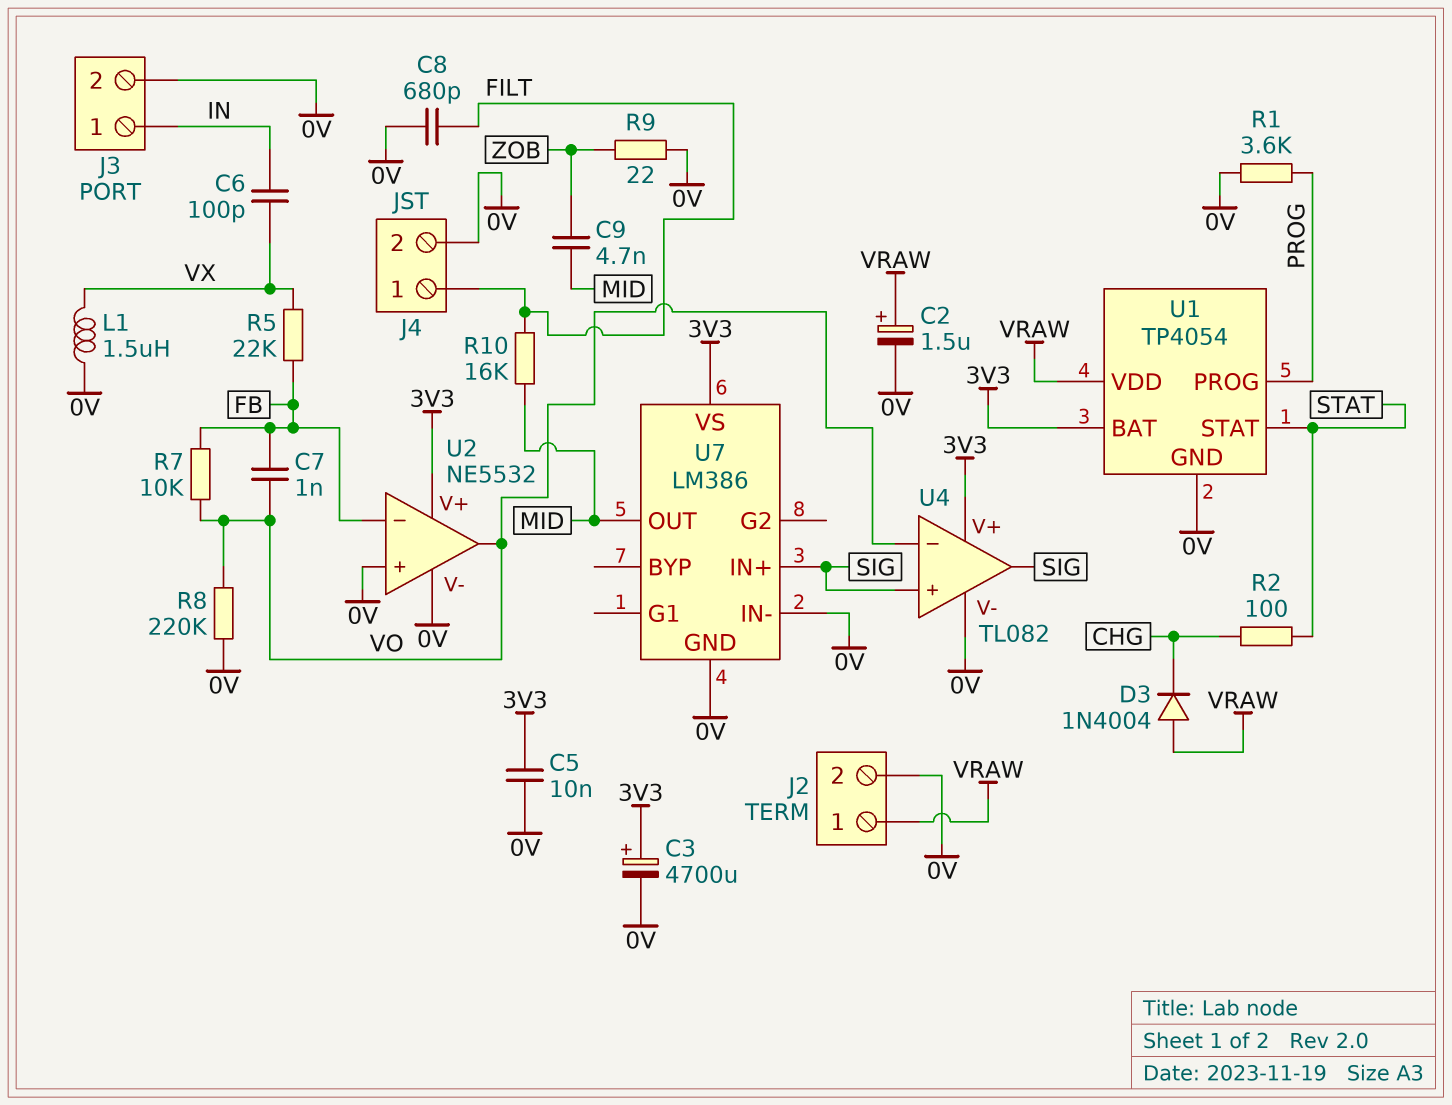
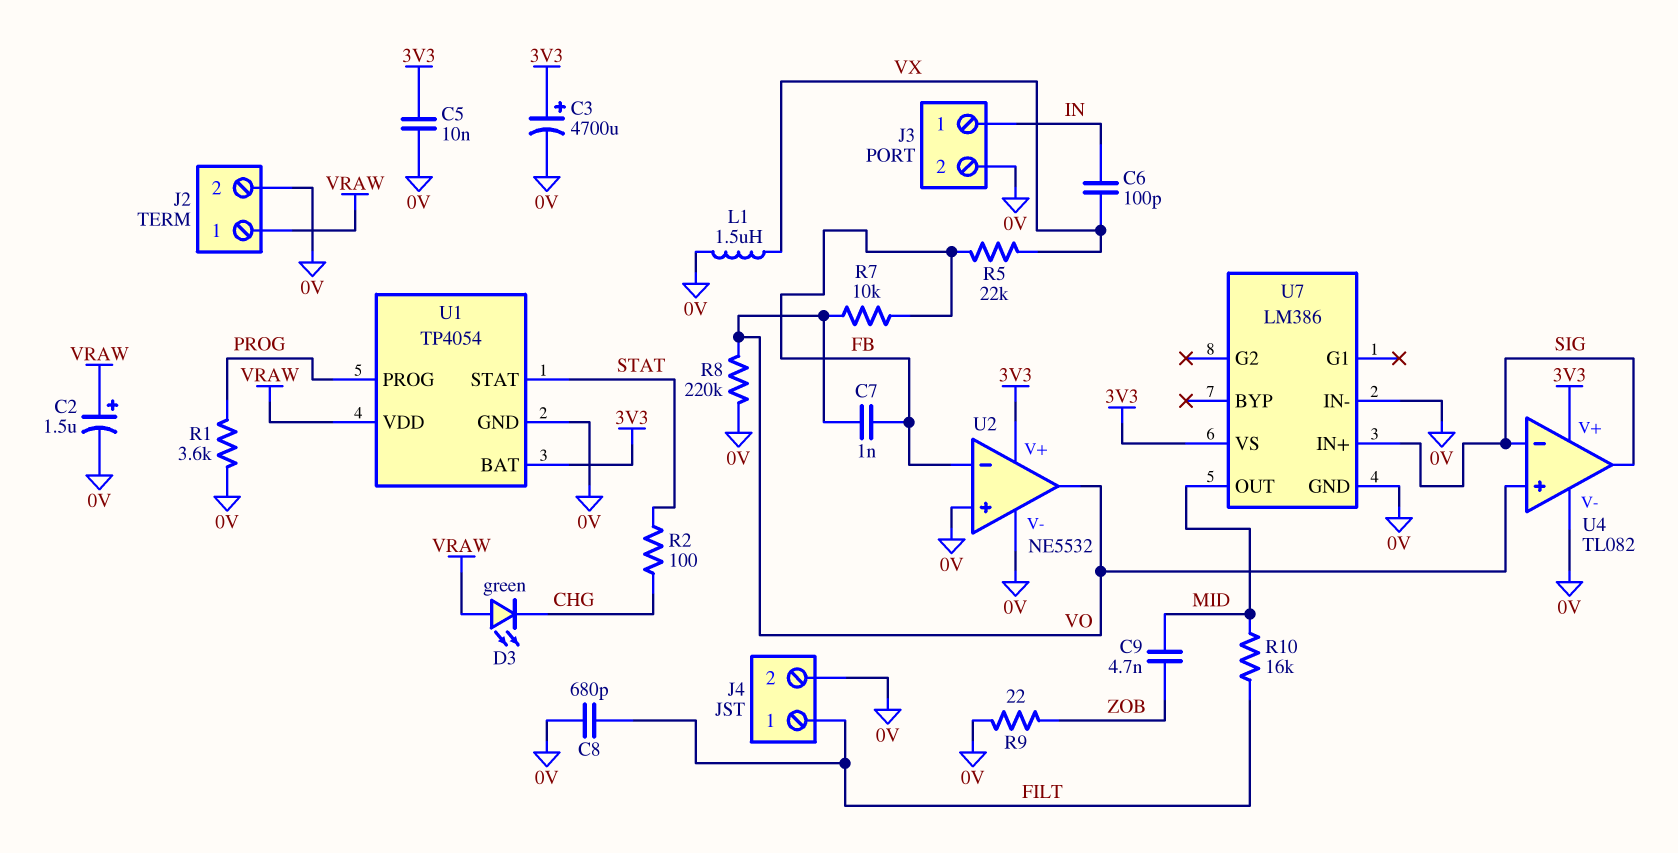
D3: diode 1N4004 (A VRAW, K CHG) -> LED green (A VRAW, K CHG)
U4 pin in+: SIG -> VO
U4 pin in-: VO -> SIG

